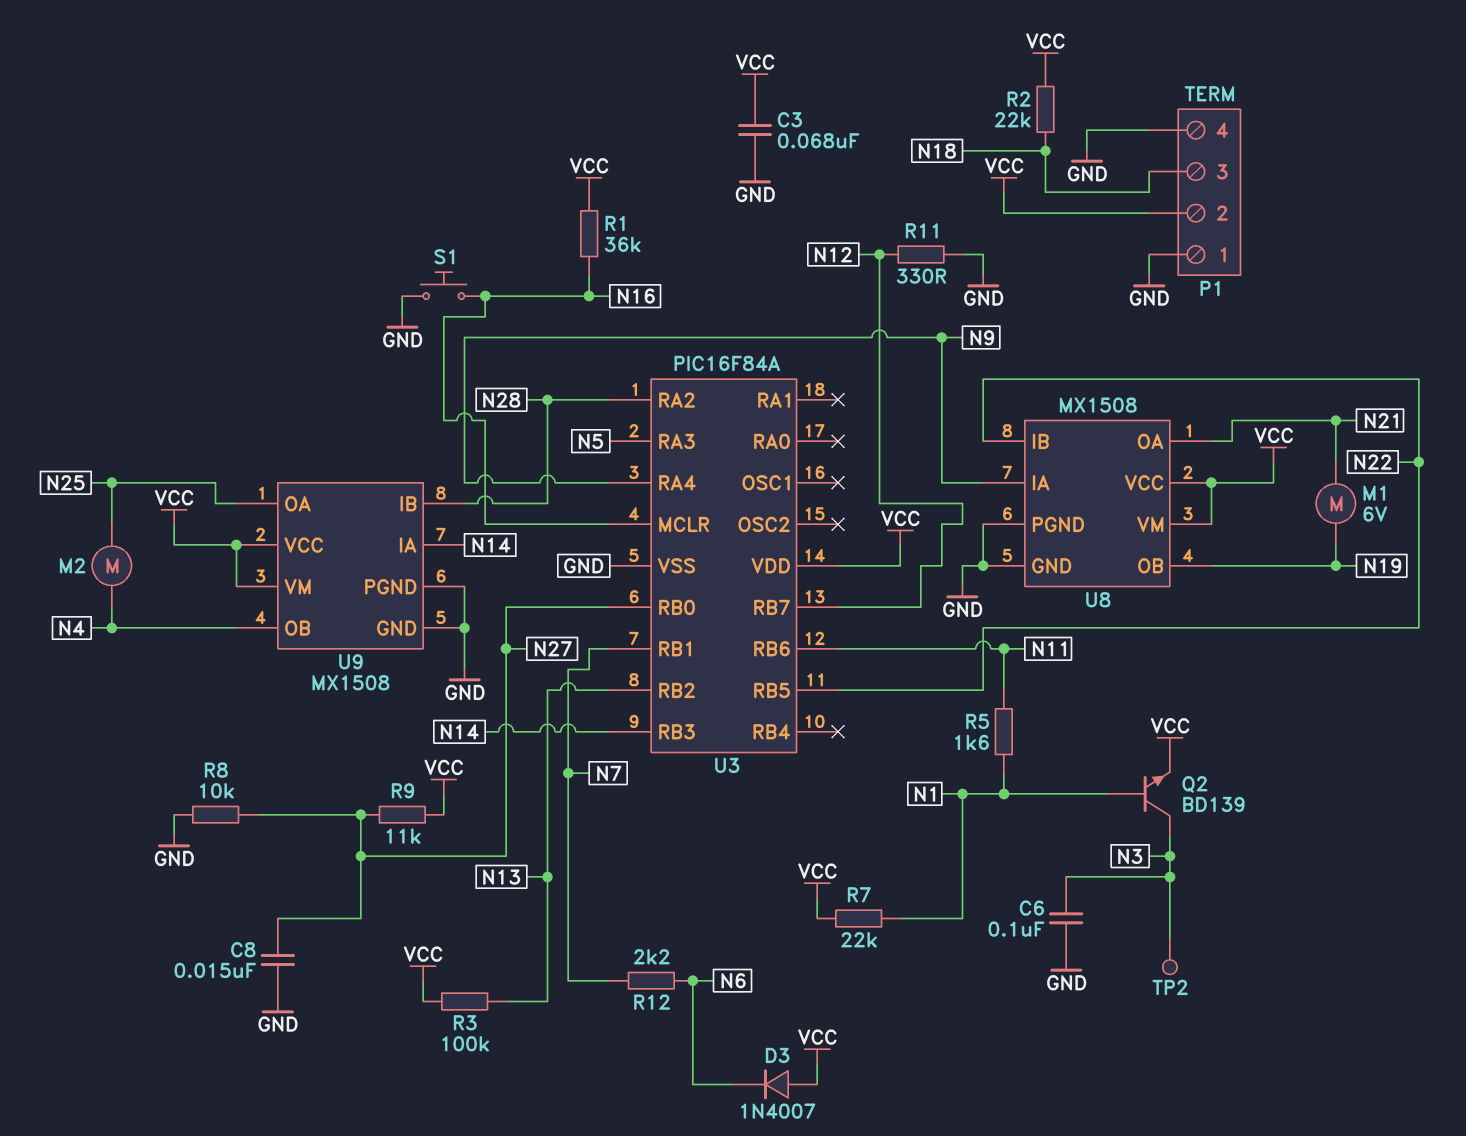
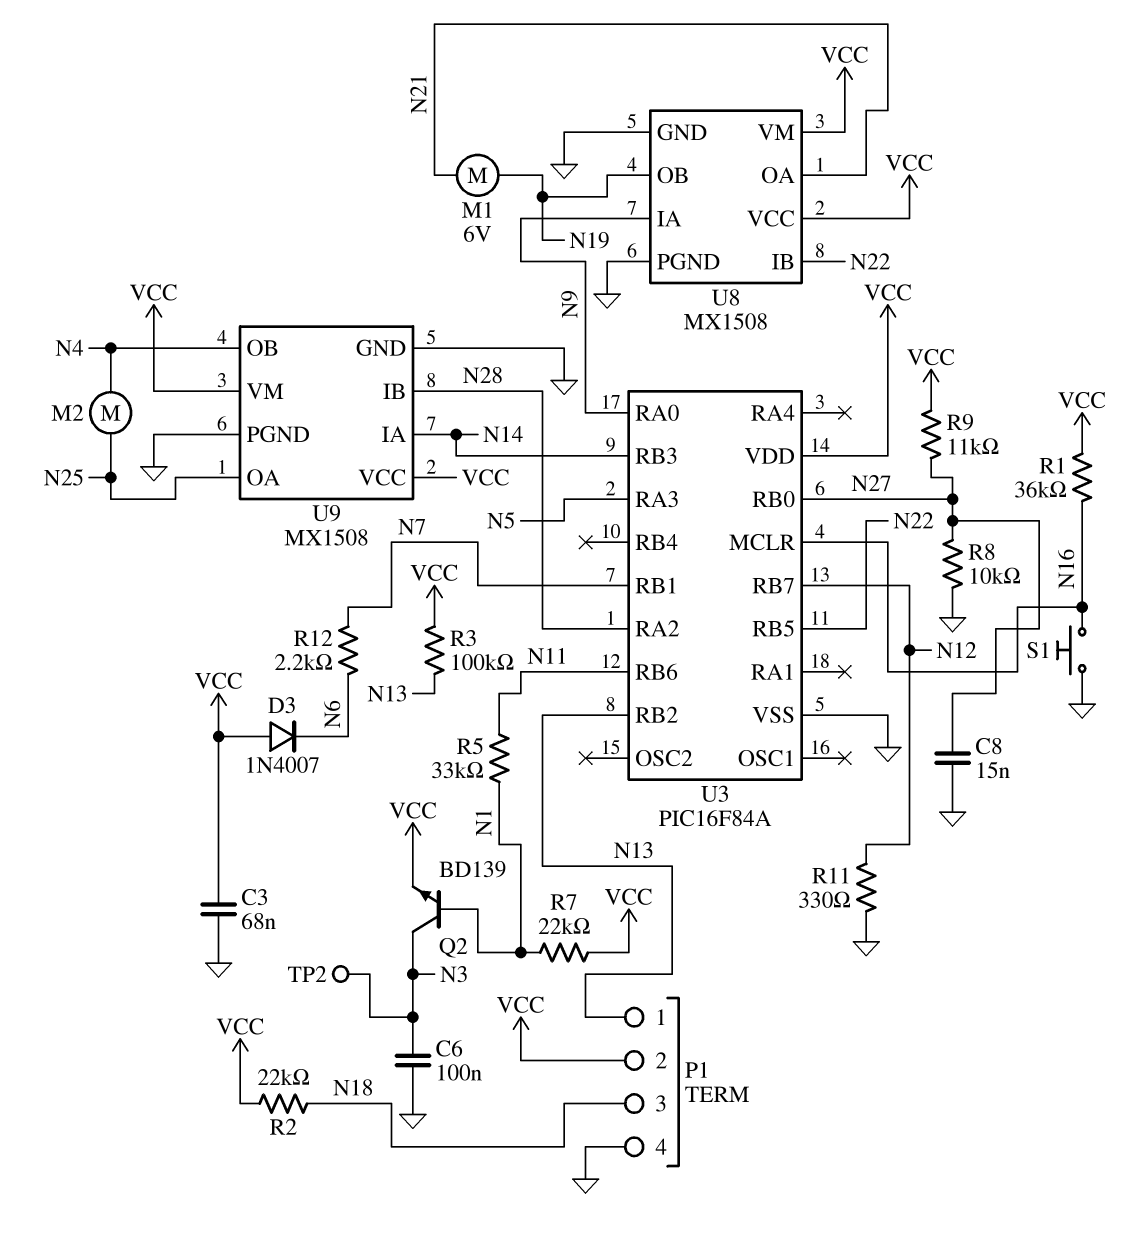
P1 pin 1: GND -> N13
R5: 1.6k (N1, N11) -> 33k (N1, N11)
U3 pin RA0: none -> N9
U3 pin RA4: N9 -> none

